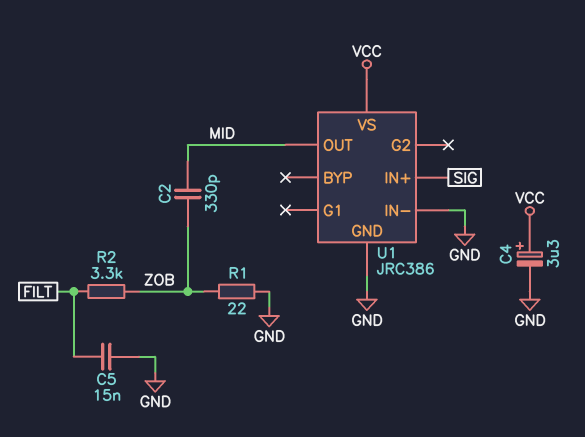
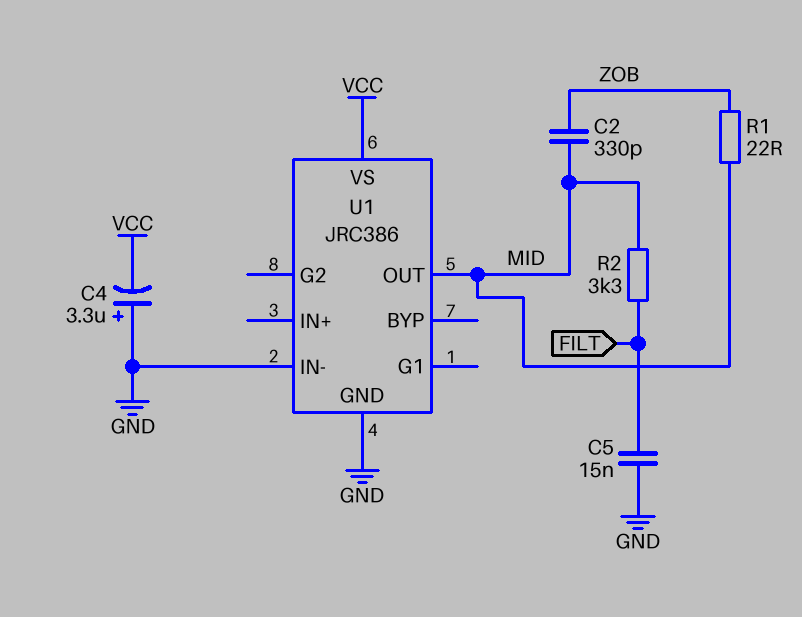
C4: 3.3uF (plus VCC, minus GND) -> 3.3uF (plus GND, minus VCC)
R1: 22 (GND, ZOB) -> 22 (MID, ZOB)
R2: 3.3k (FILT, ZOB) -> 3.3k (FILT, MID)
U1 pin IN+: SIG -> none

